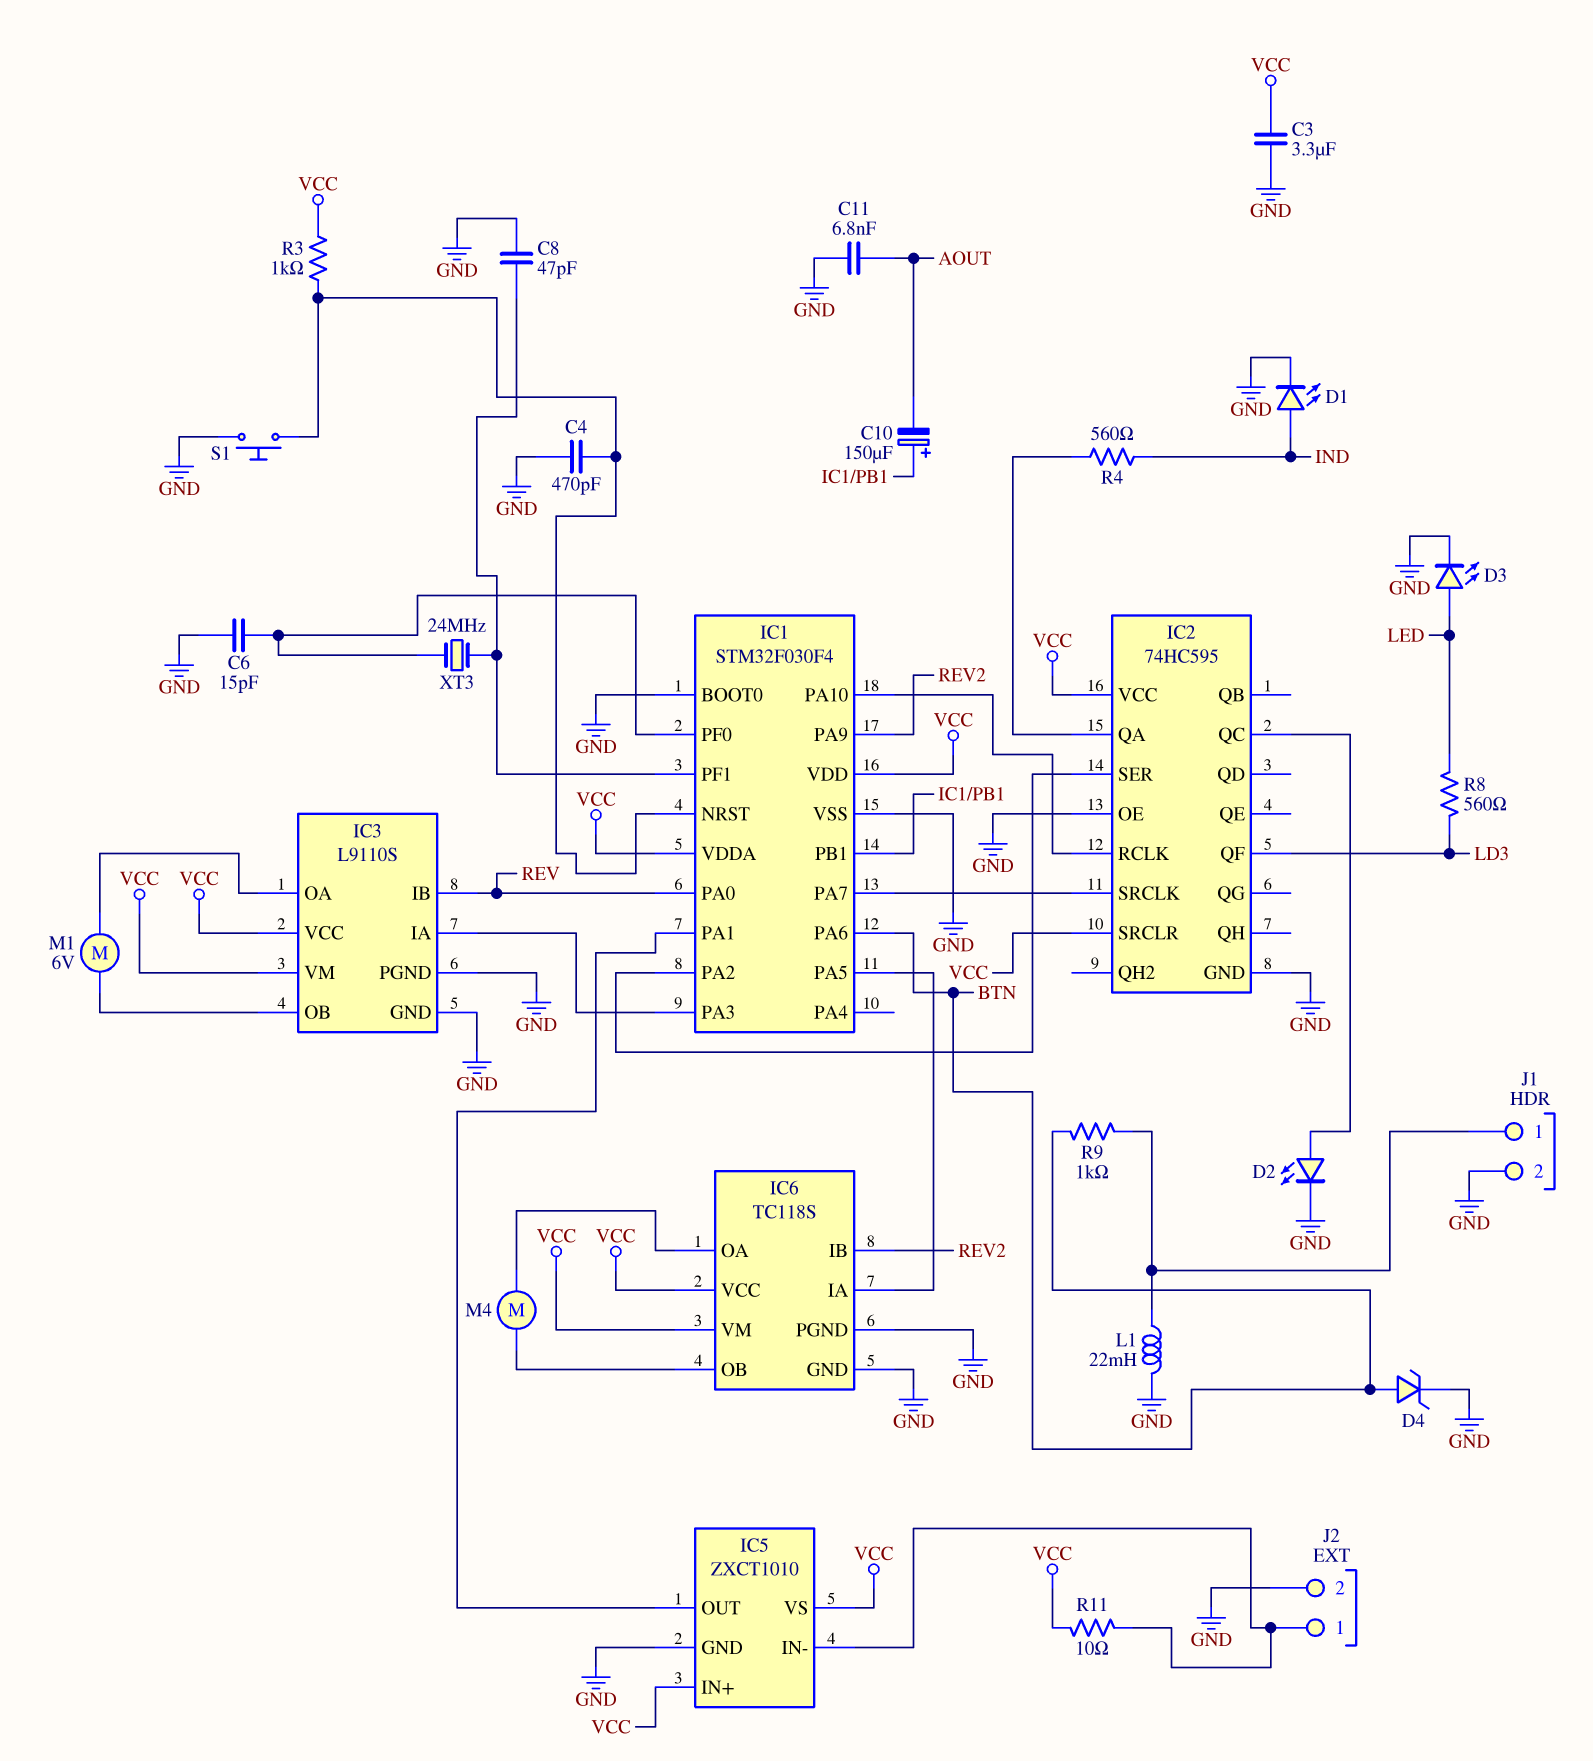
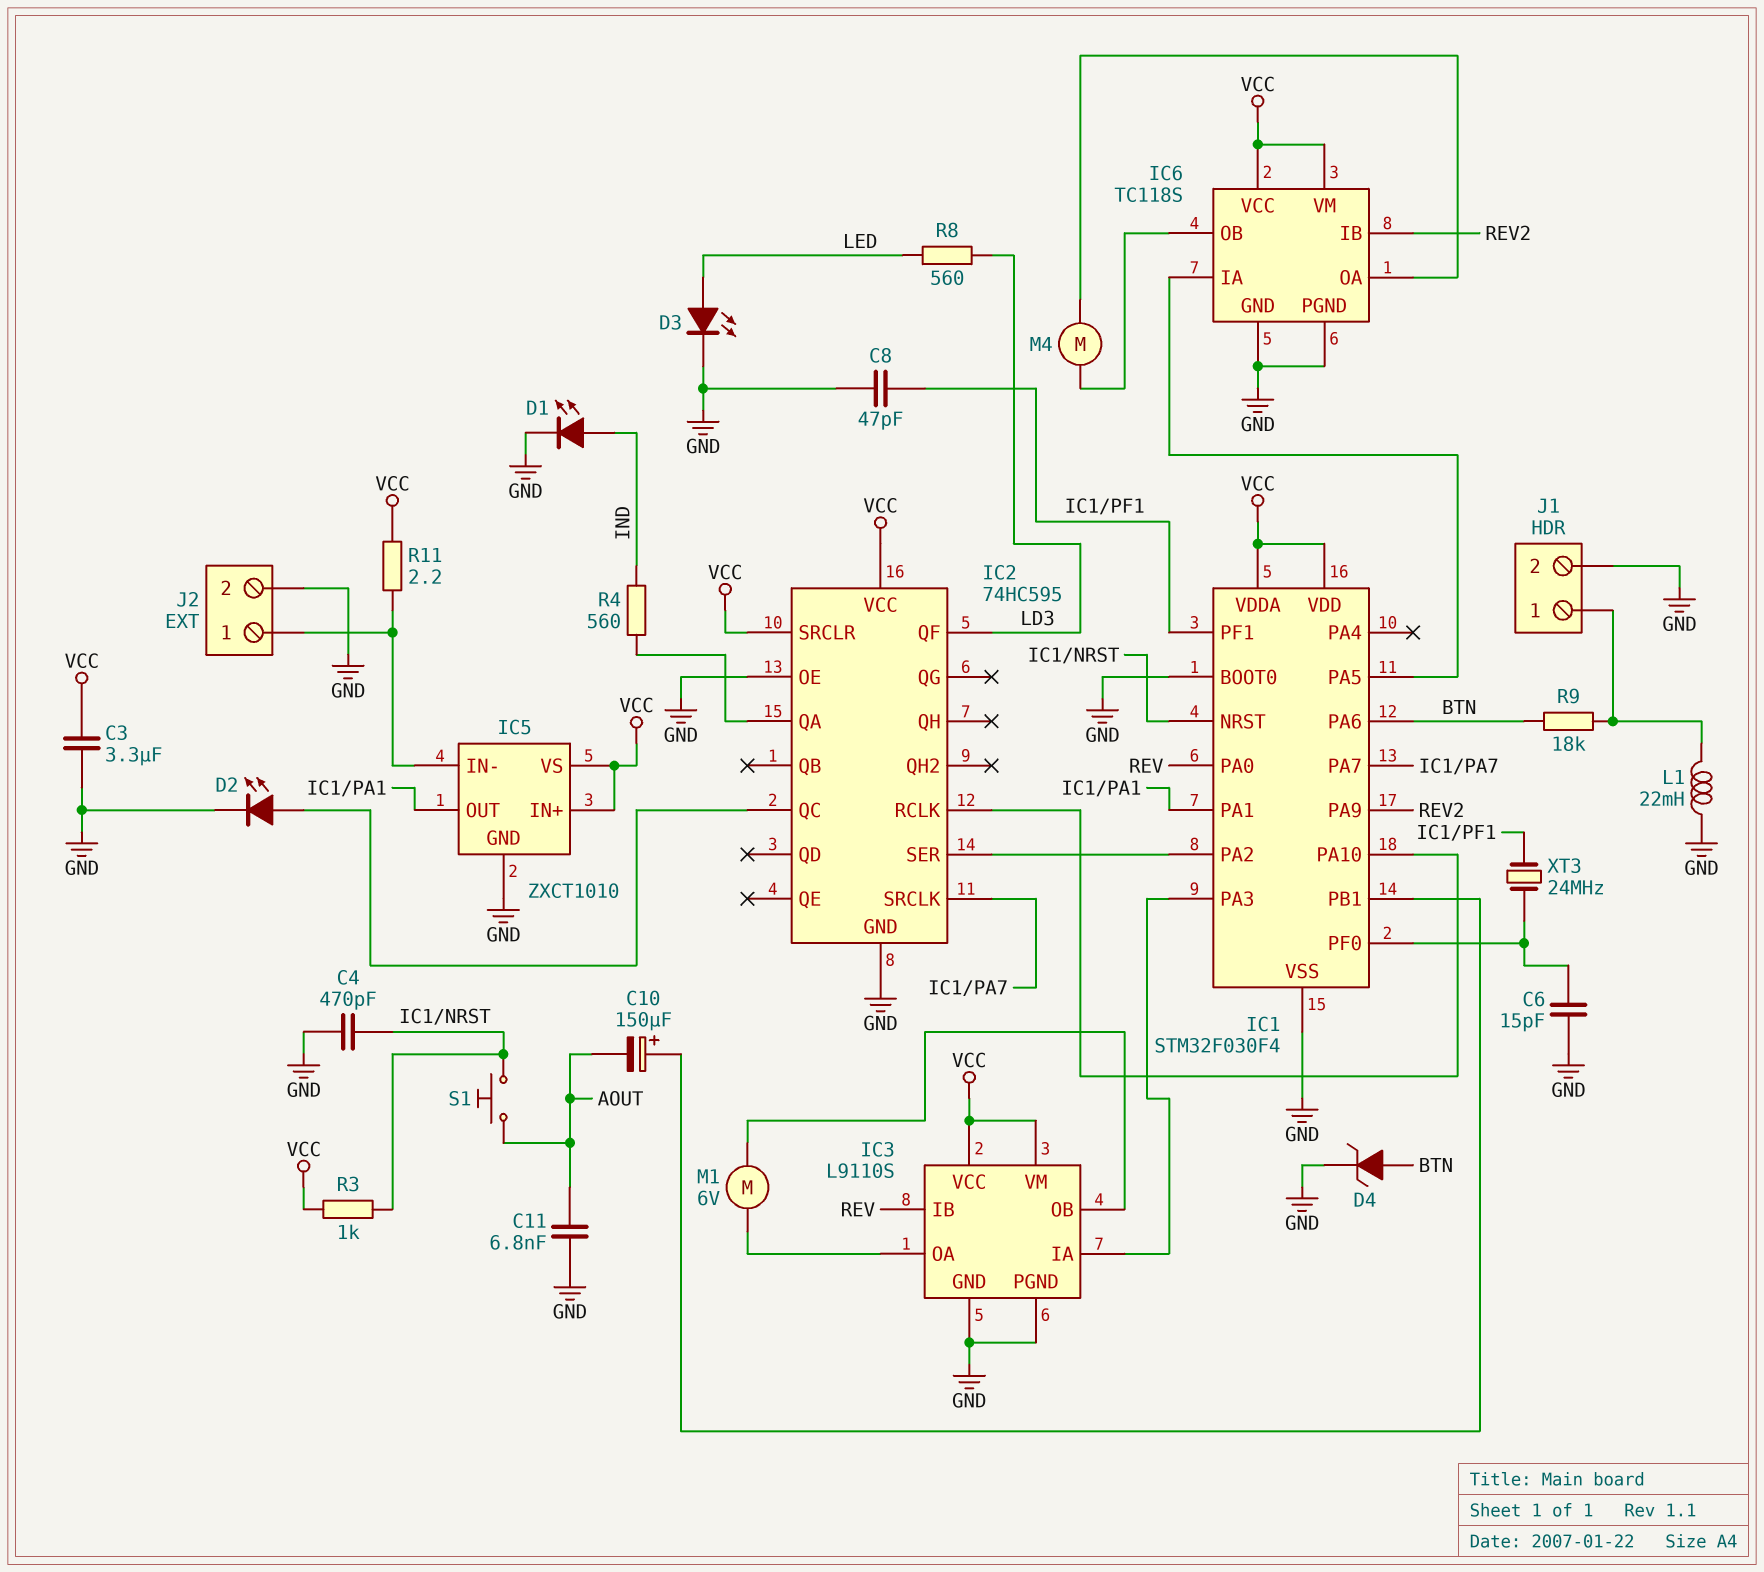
R9: 1k (BTN, J1/1) -> 18k (BTN, J1/1)
R11: 10 (IC5/IN-, VCC) -> 2.2 (IC5/IN-, VCC)
S1: button (GND, IC1/NRST) -> button (AOUT, IC1/NRST)

